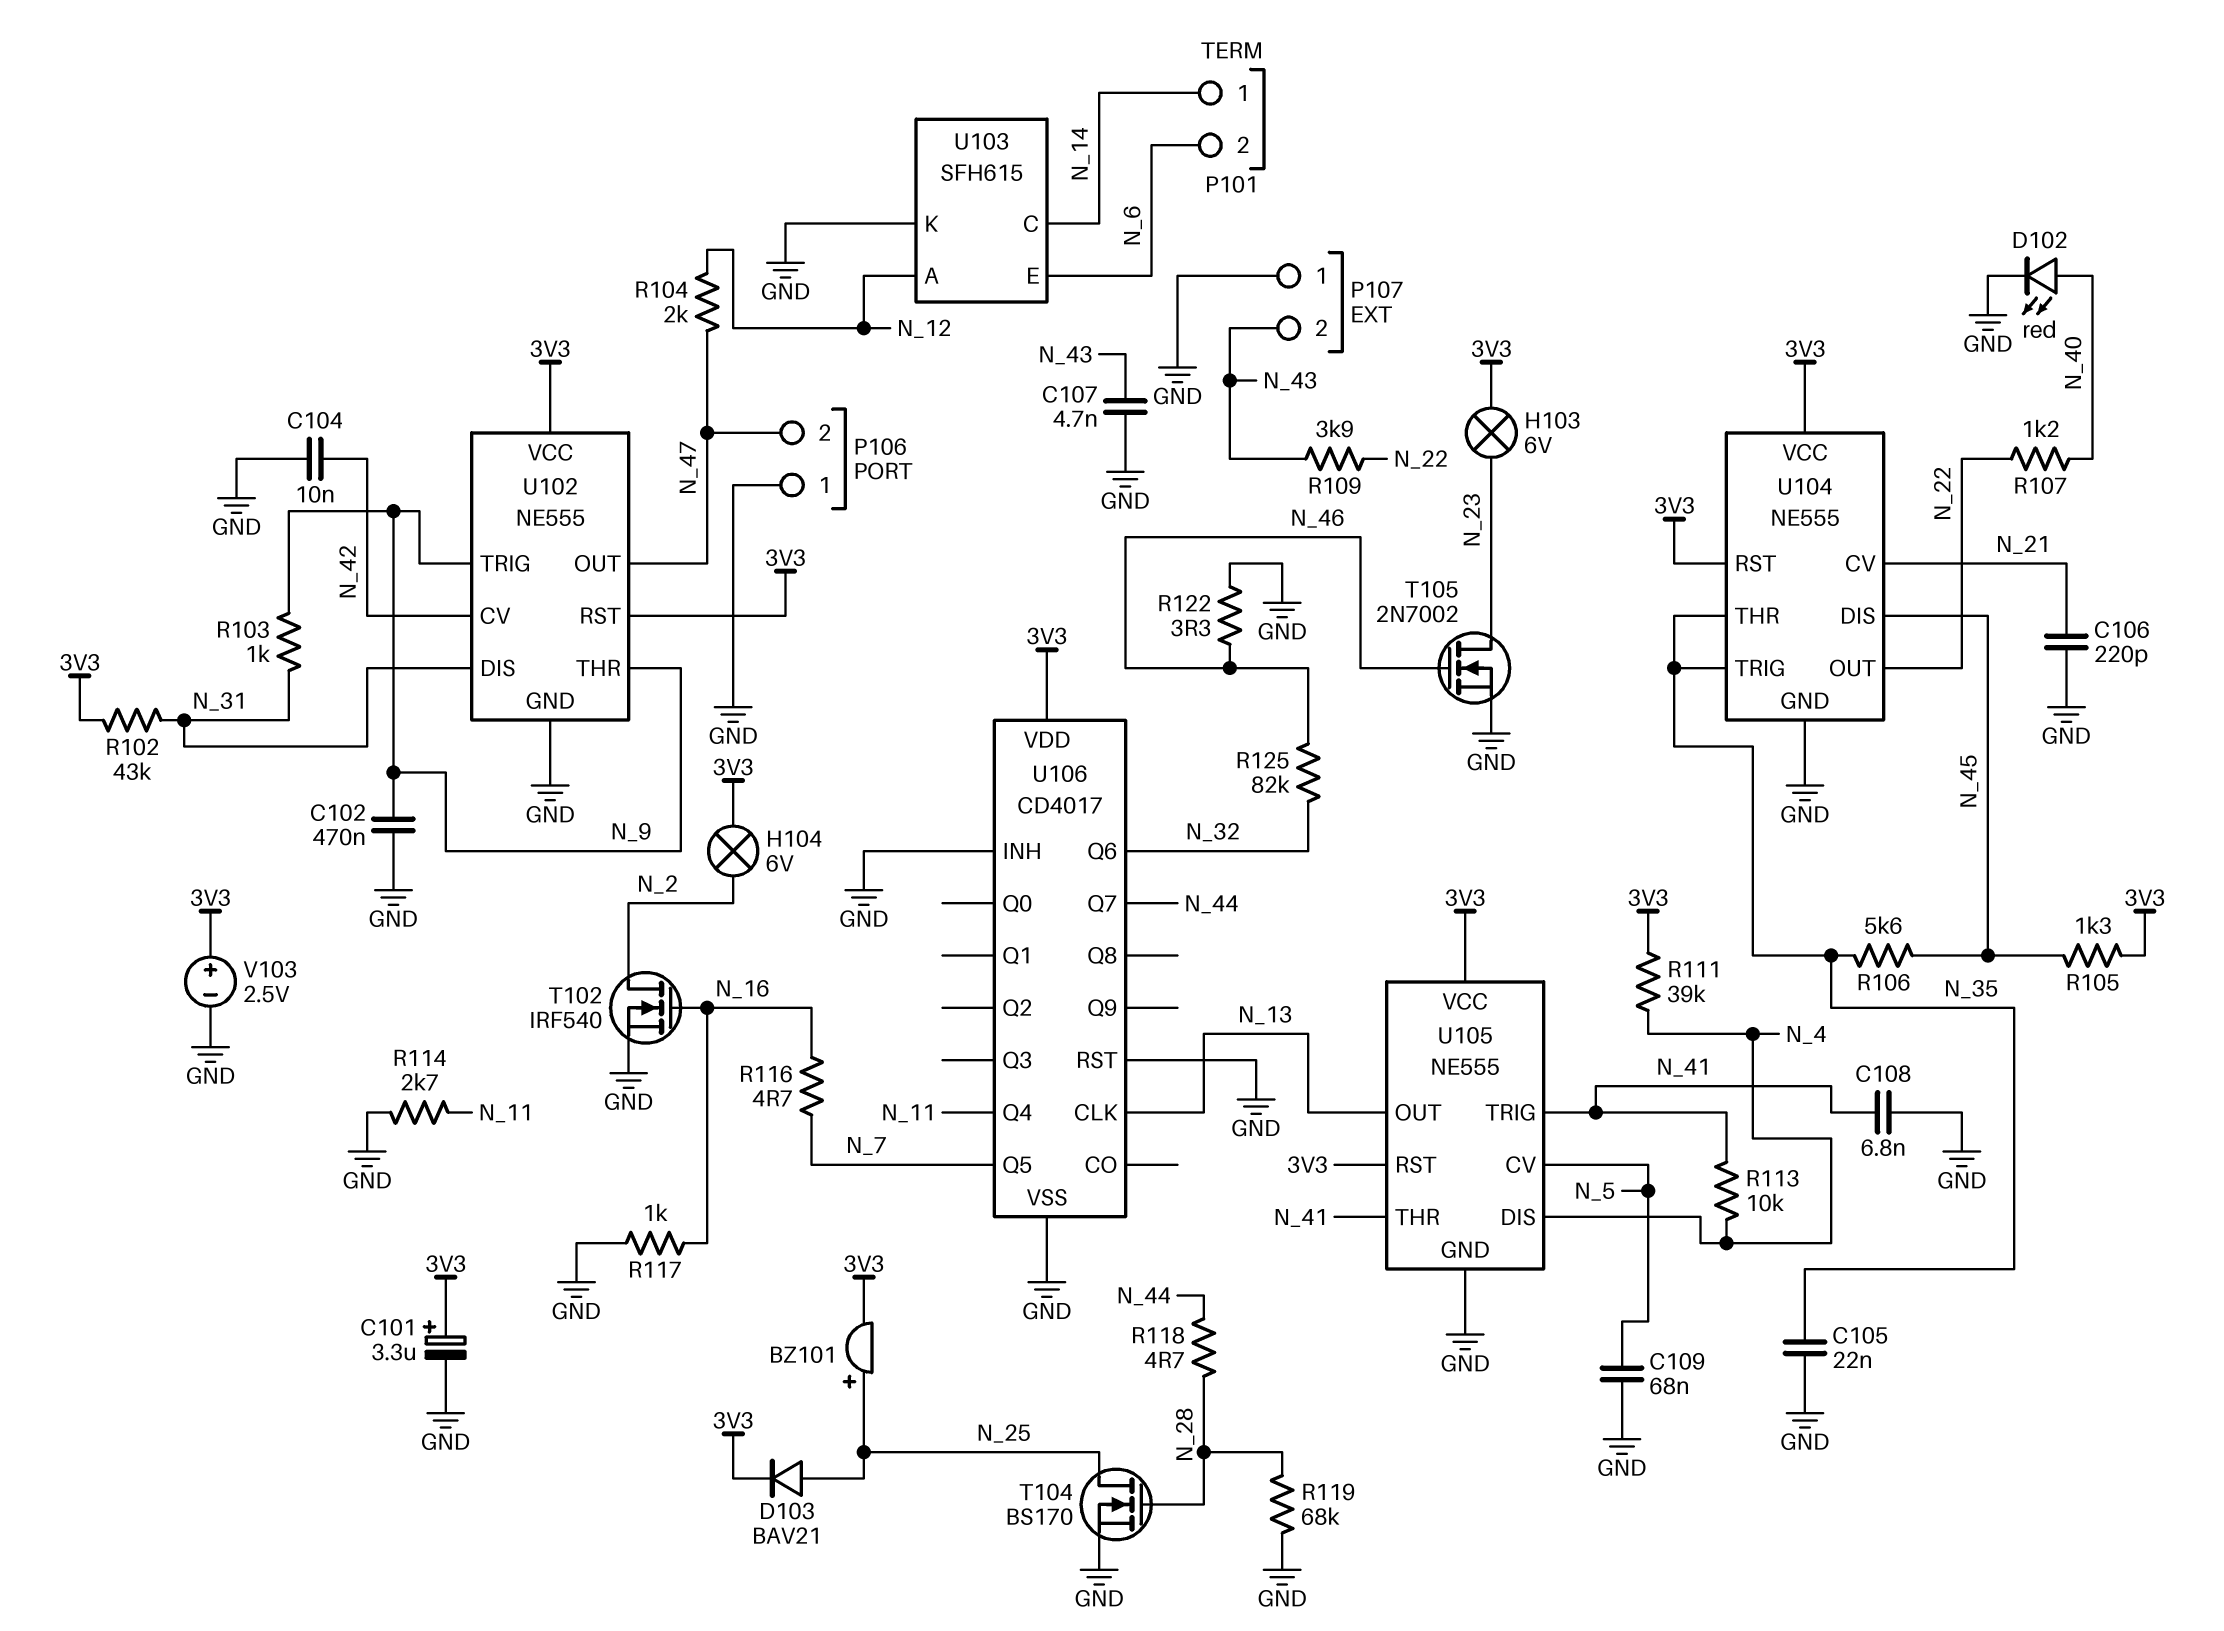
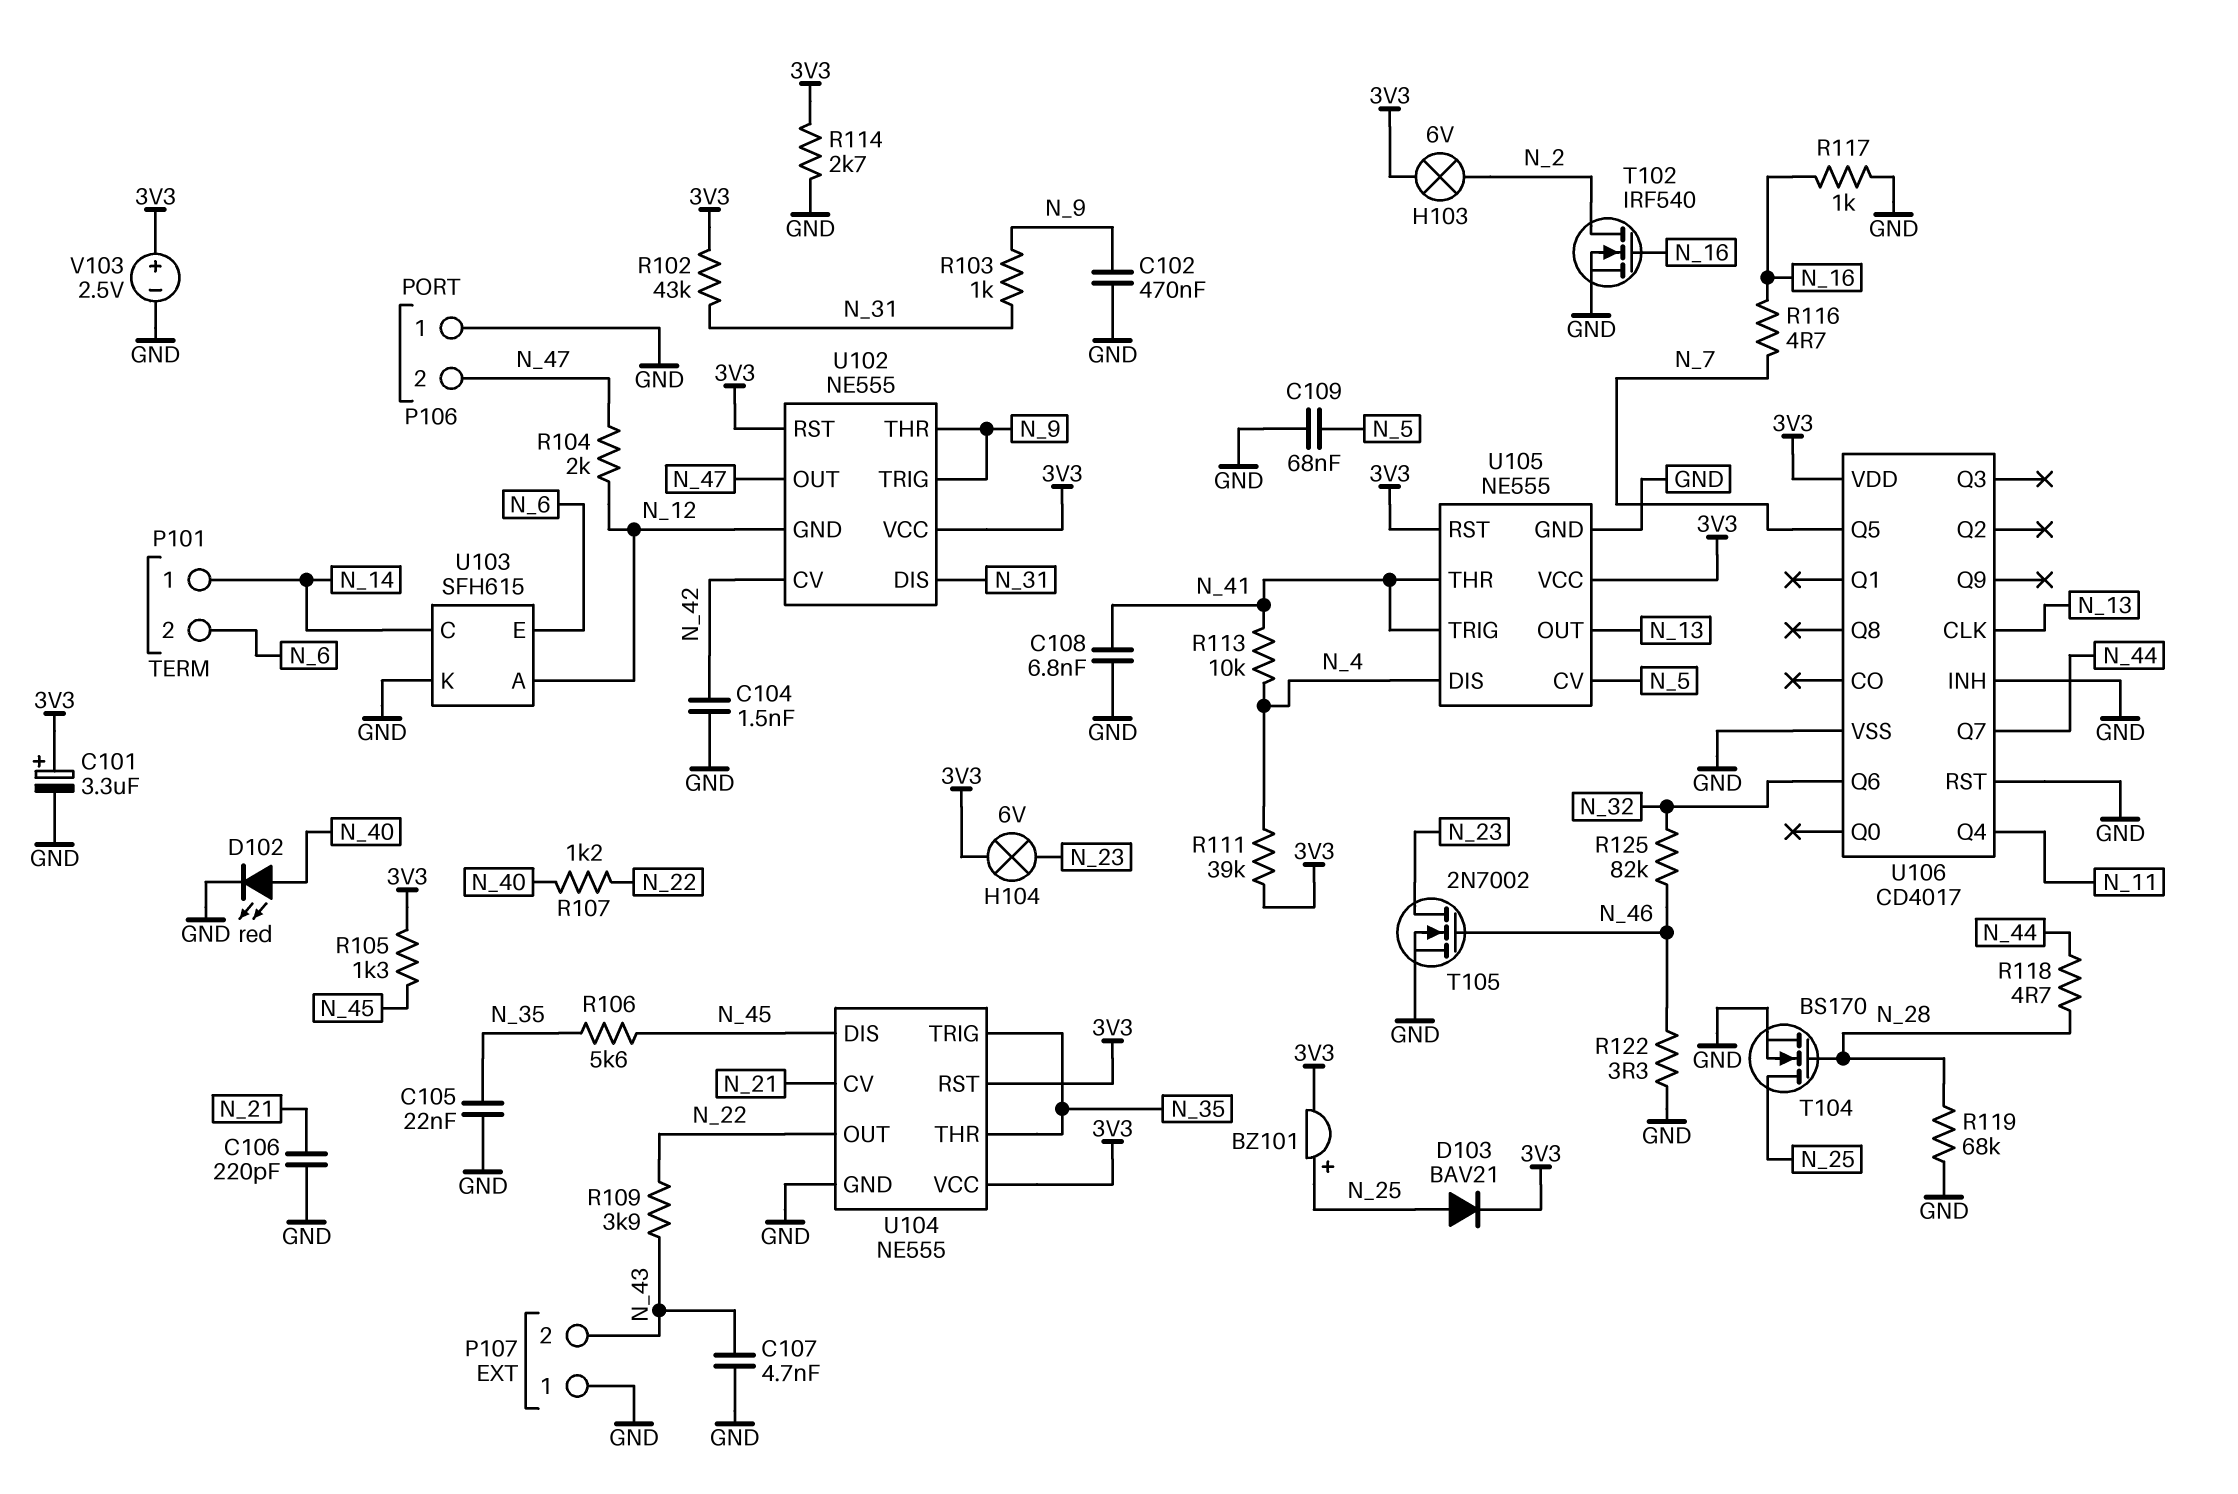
C104: 10nF (GND, N_42) -> 1.5nF (GND, N_42)
H103: lamp 6V (3V3, N_23) -> lamp 6V (3V3, N_2)
H104: lamp 6V (3V3, N_2) -> lamp 6V (3V3, N_23)
R114: 2.7k (GND, N_11) -> 2.7k (3V3, GND)
U102 pin GND: GND -> N_12

